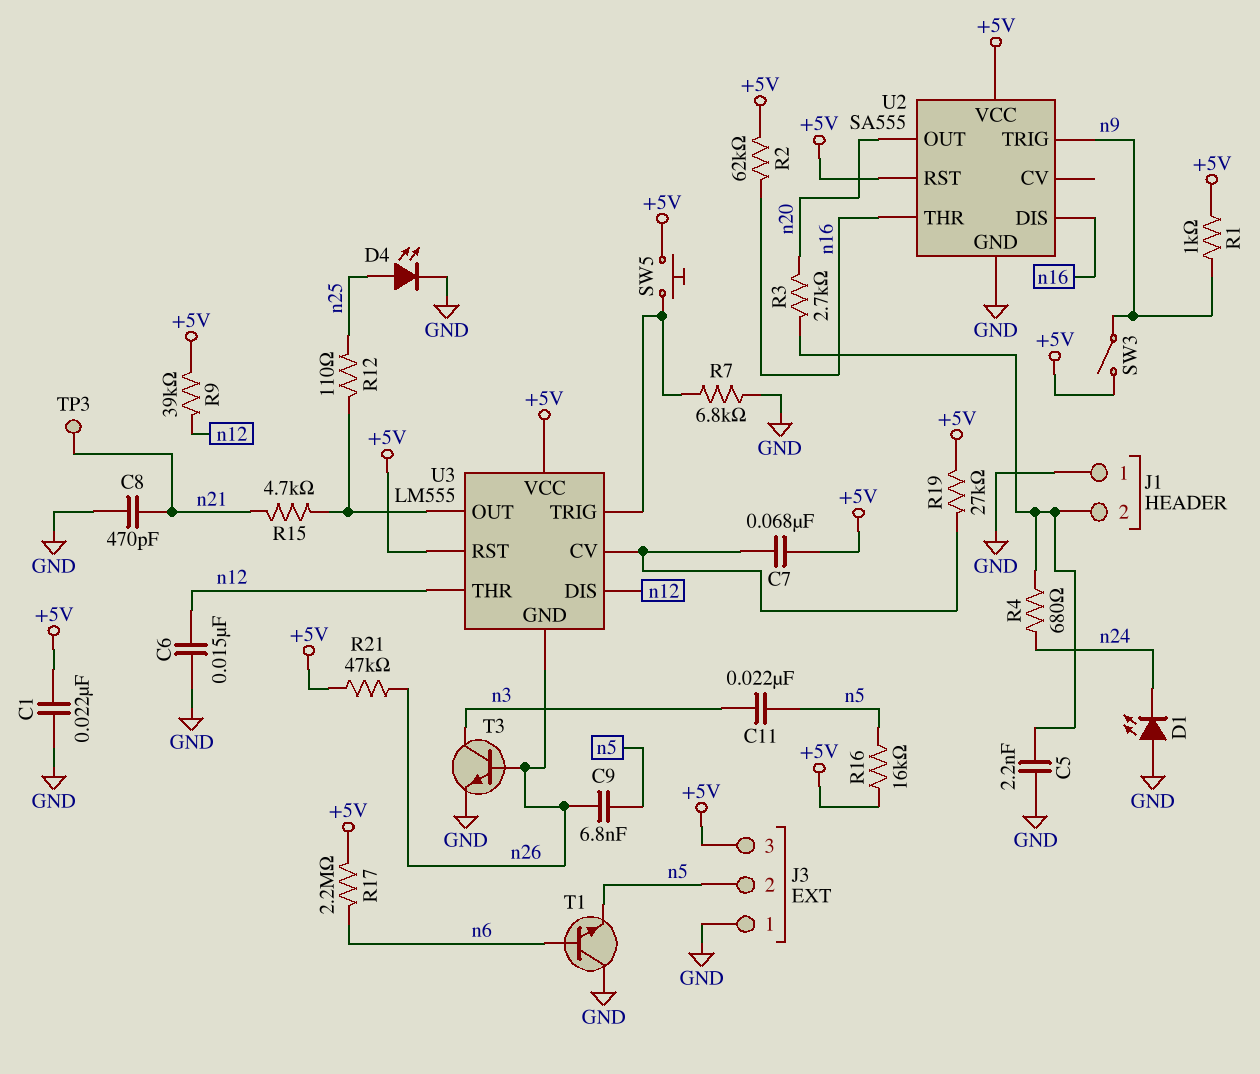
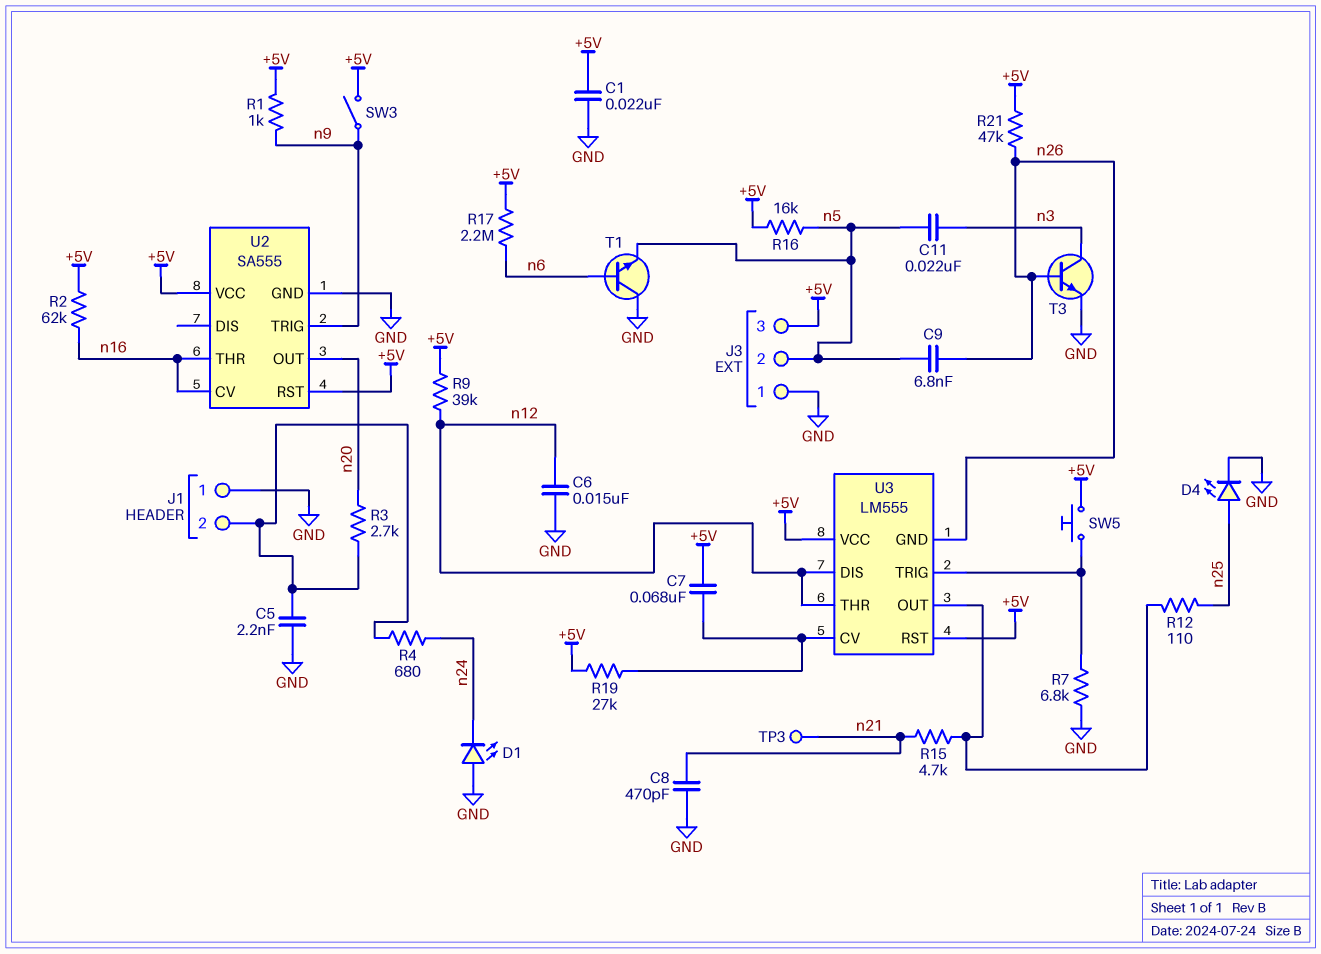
U2 pin CV: none -> n16
U2 pin DIS: n16 -> none

